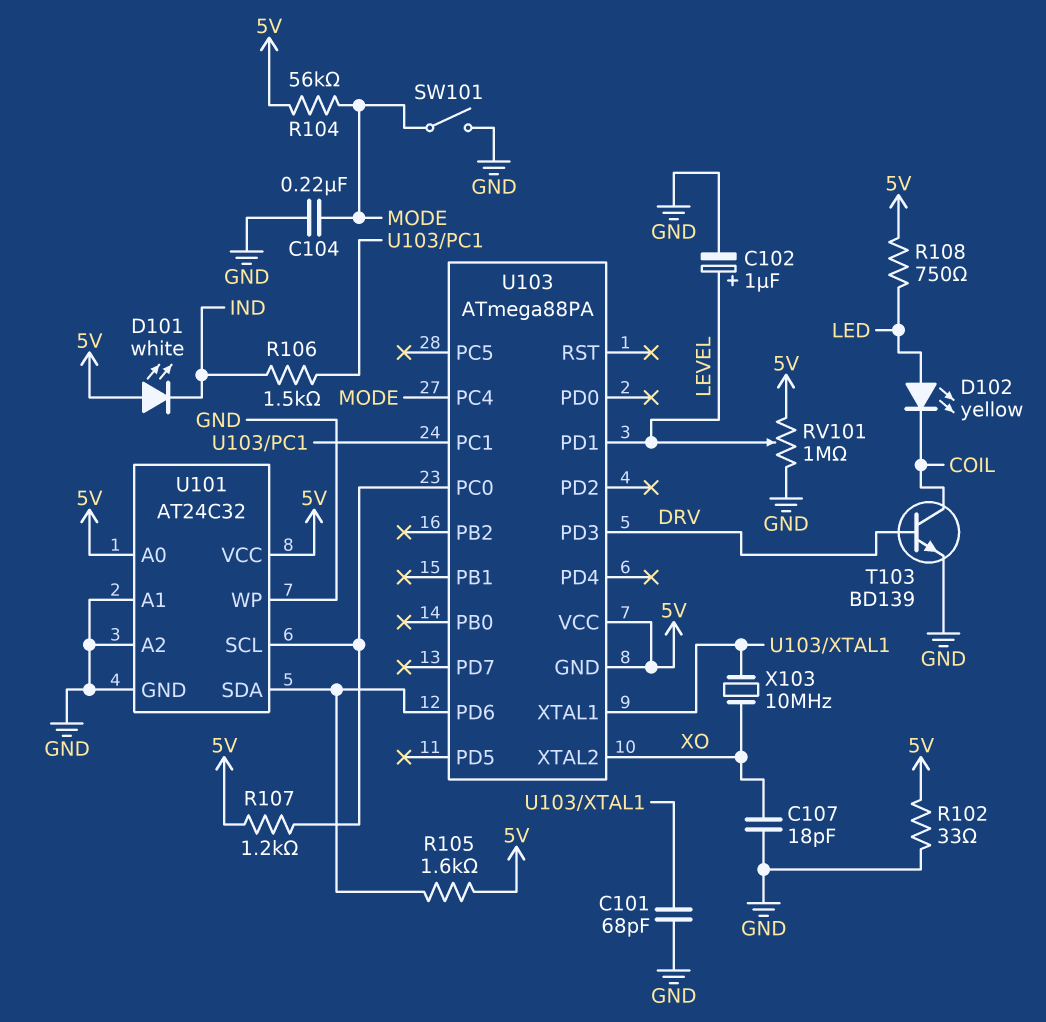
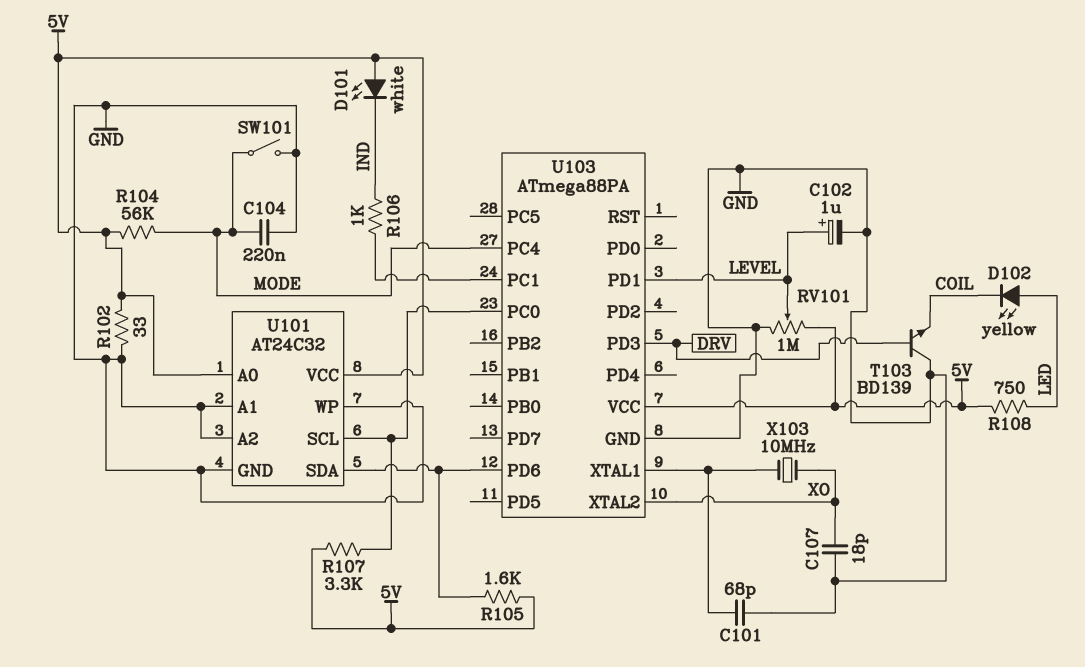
R106: 1.5k (IND, U103/PC1) -> 1k (IND, U103/PC1)
R107: 1.2k (5V, U101/SCL) -> 3.3k (5V, U101/SCL)
T103: NPN BD139 (B DRV, C COIL, E GND) -> NPN BD139 (B DRV, C GND, E COIL)
U103 pin GND: 5V -> GND

